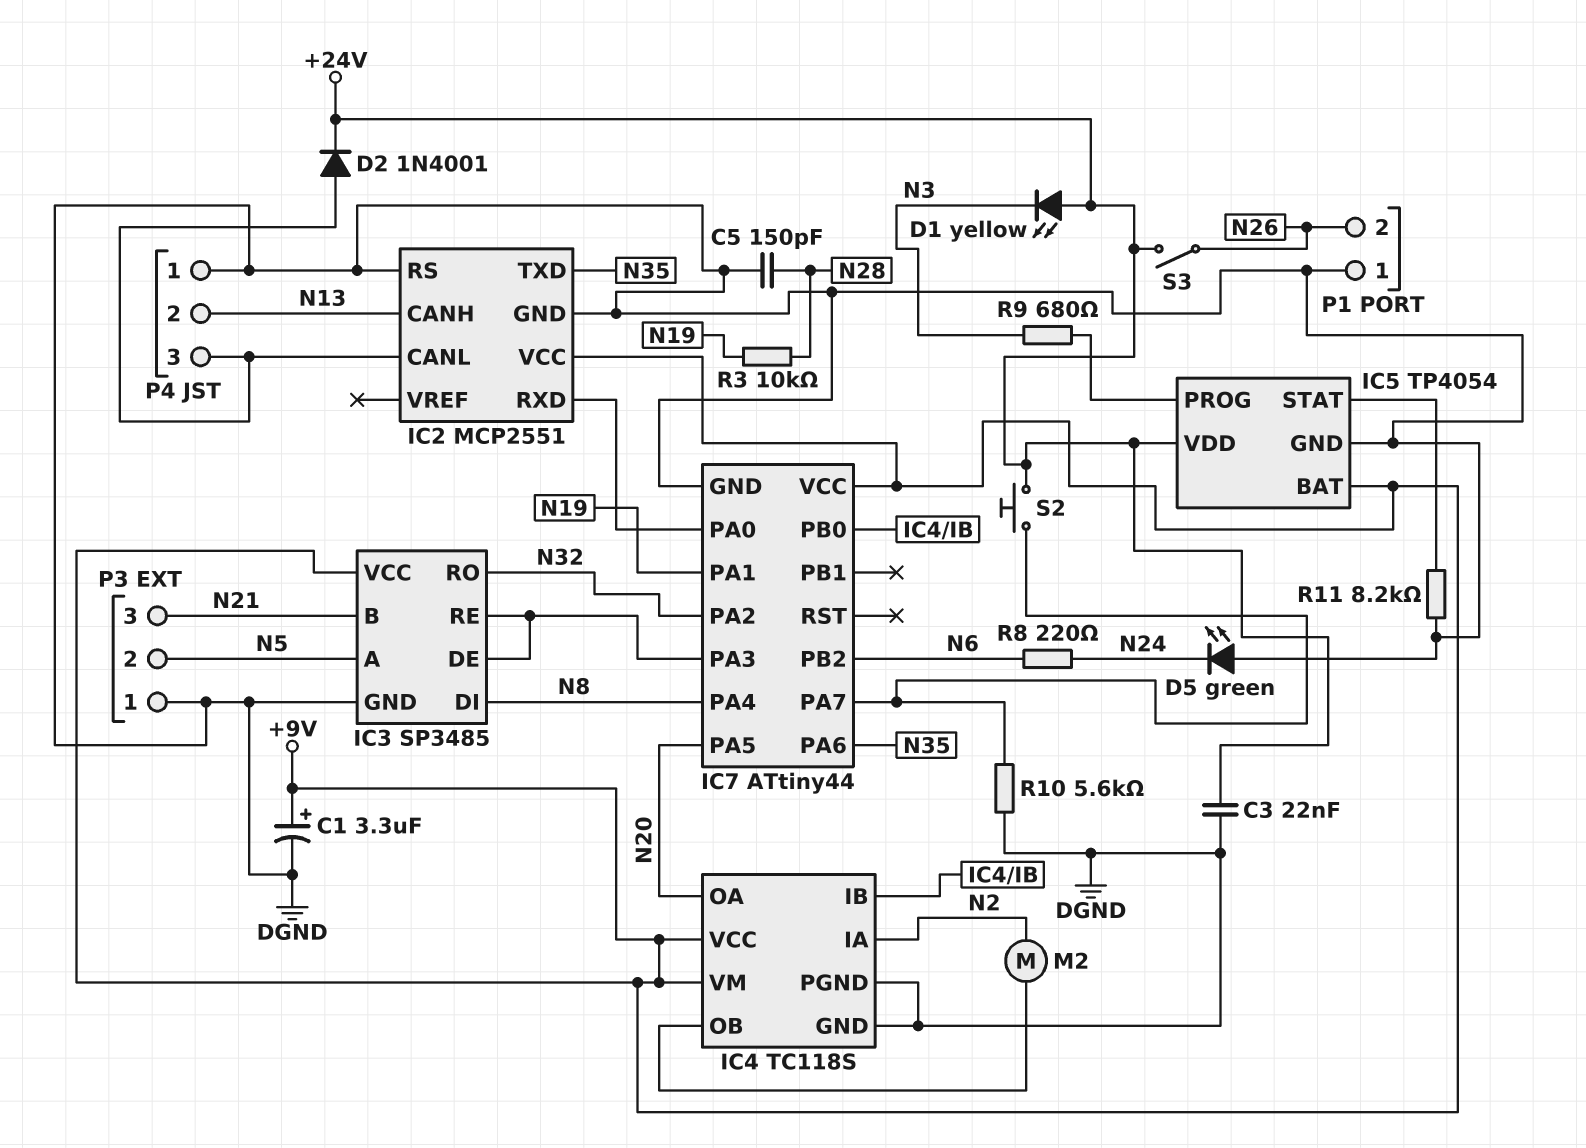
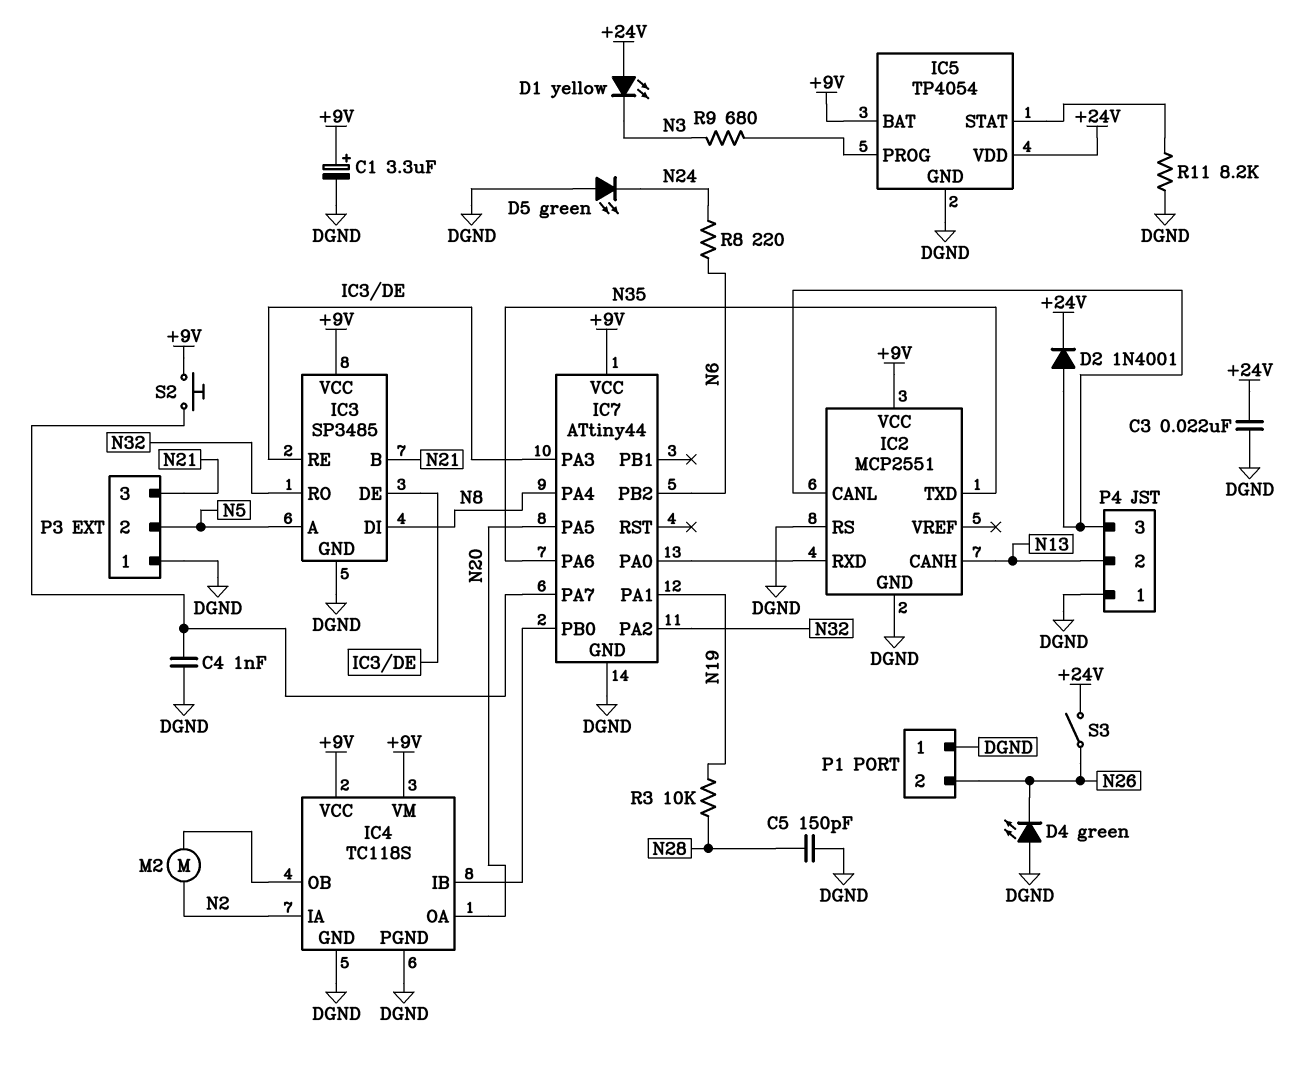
C4: none -> 1nF (DGND, IC7/PA7)
D4: none -> LED green (A DGND, K N26)
R10: 5.6k (DGND, IC7/PA7) -> none
S2: button (+24V, IC7/PA7) -> button (+9V, IC7/PA7)

